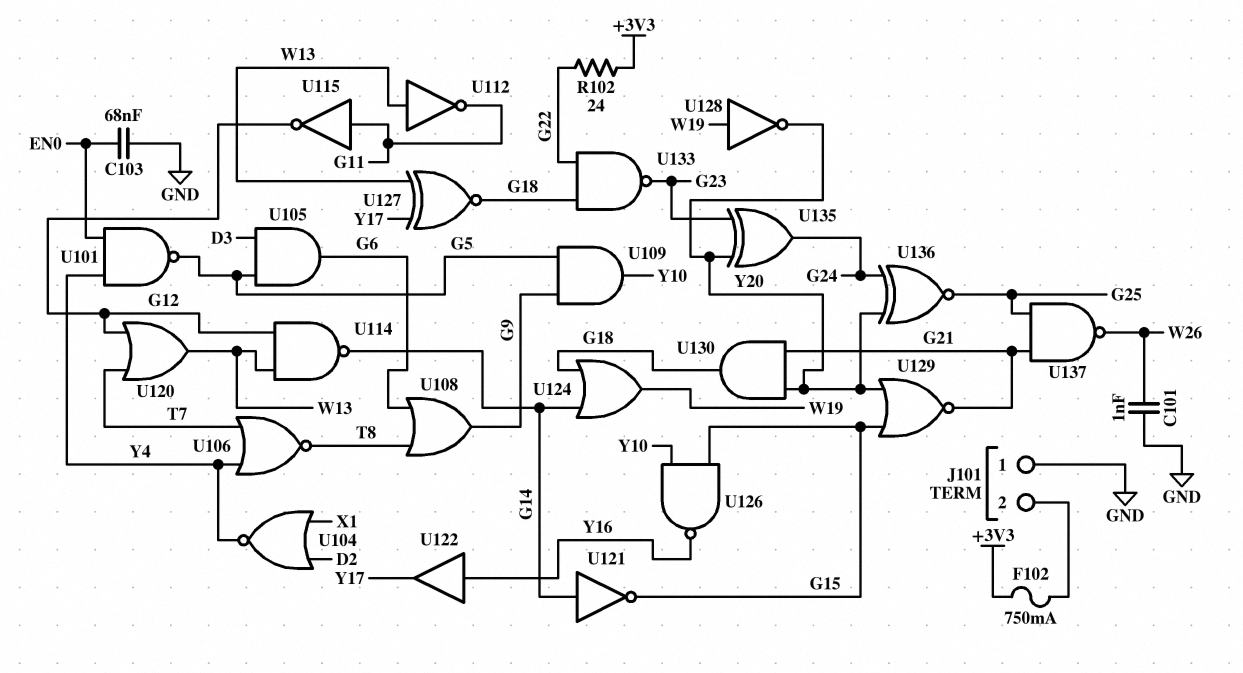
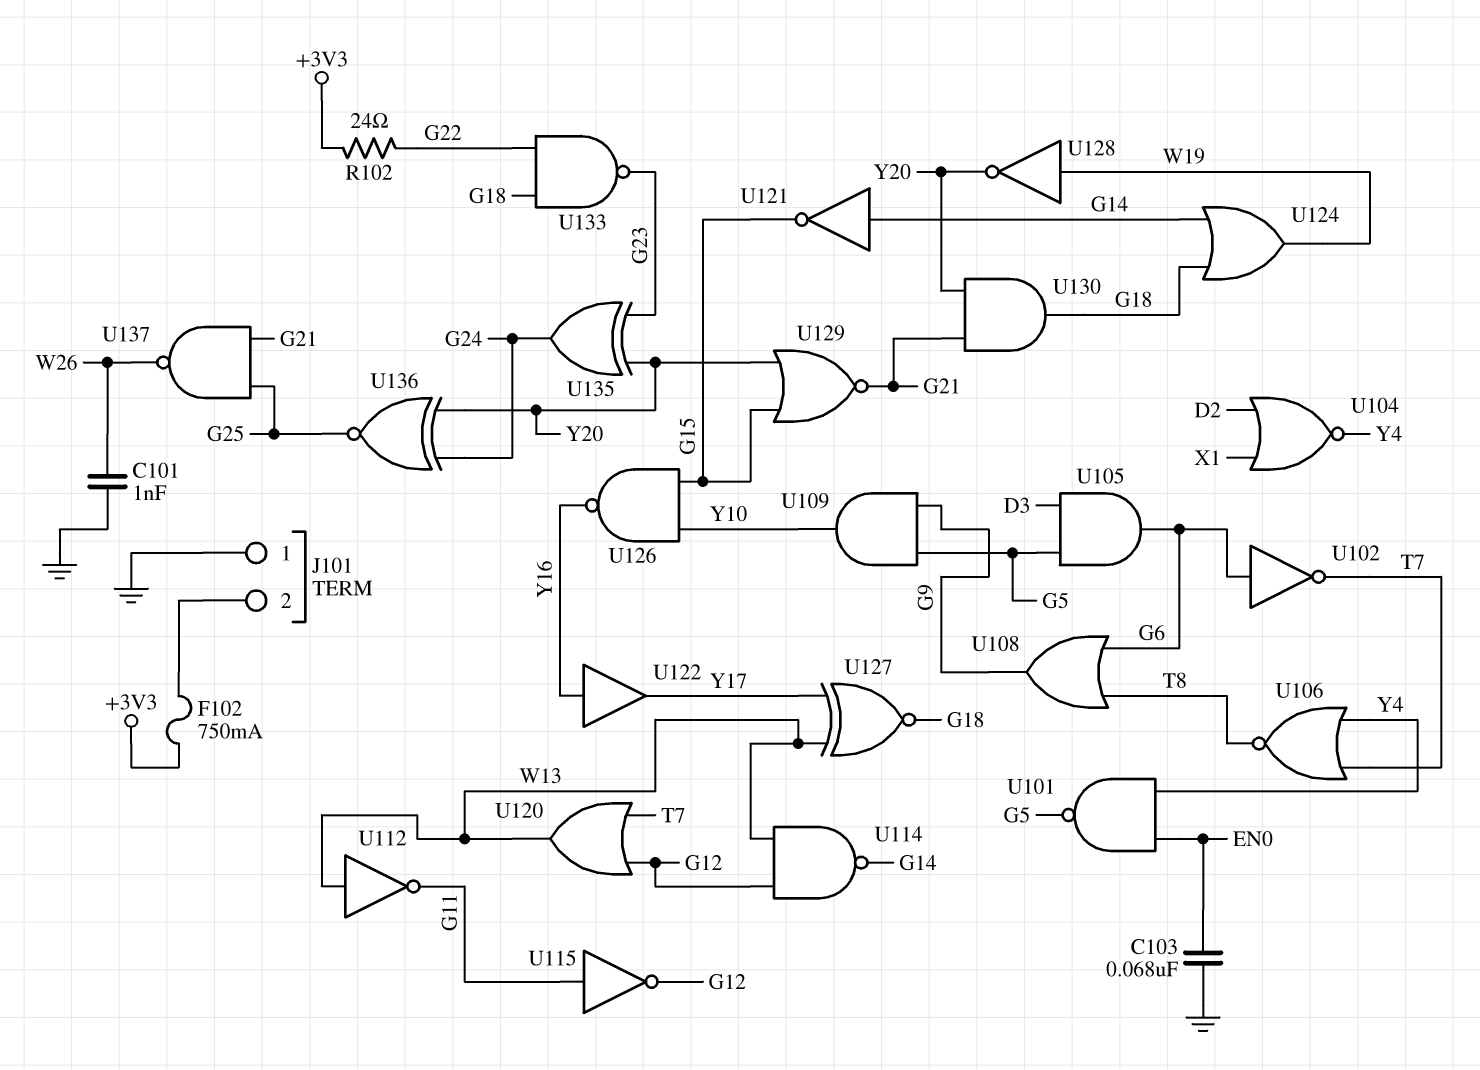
U102: none -> NOT (in G6, out T7)

